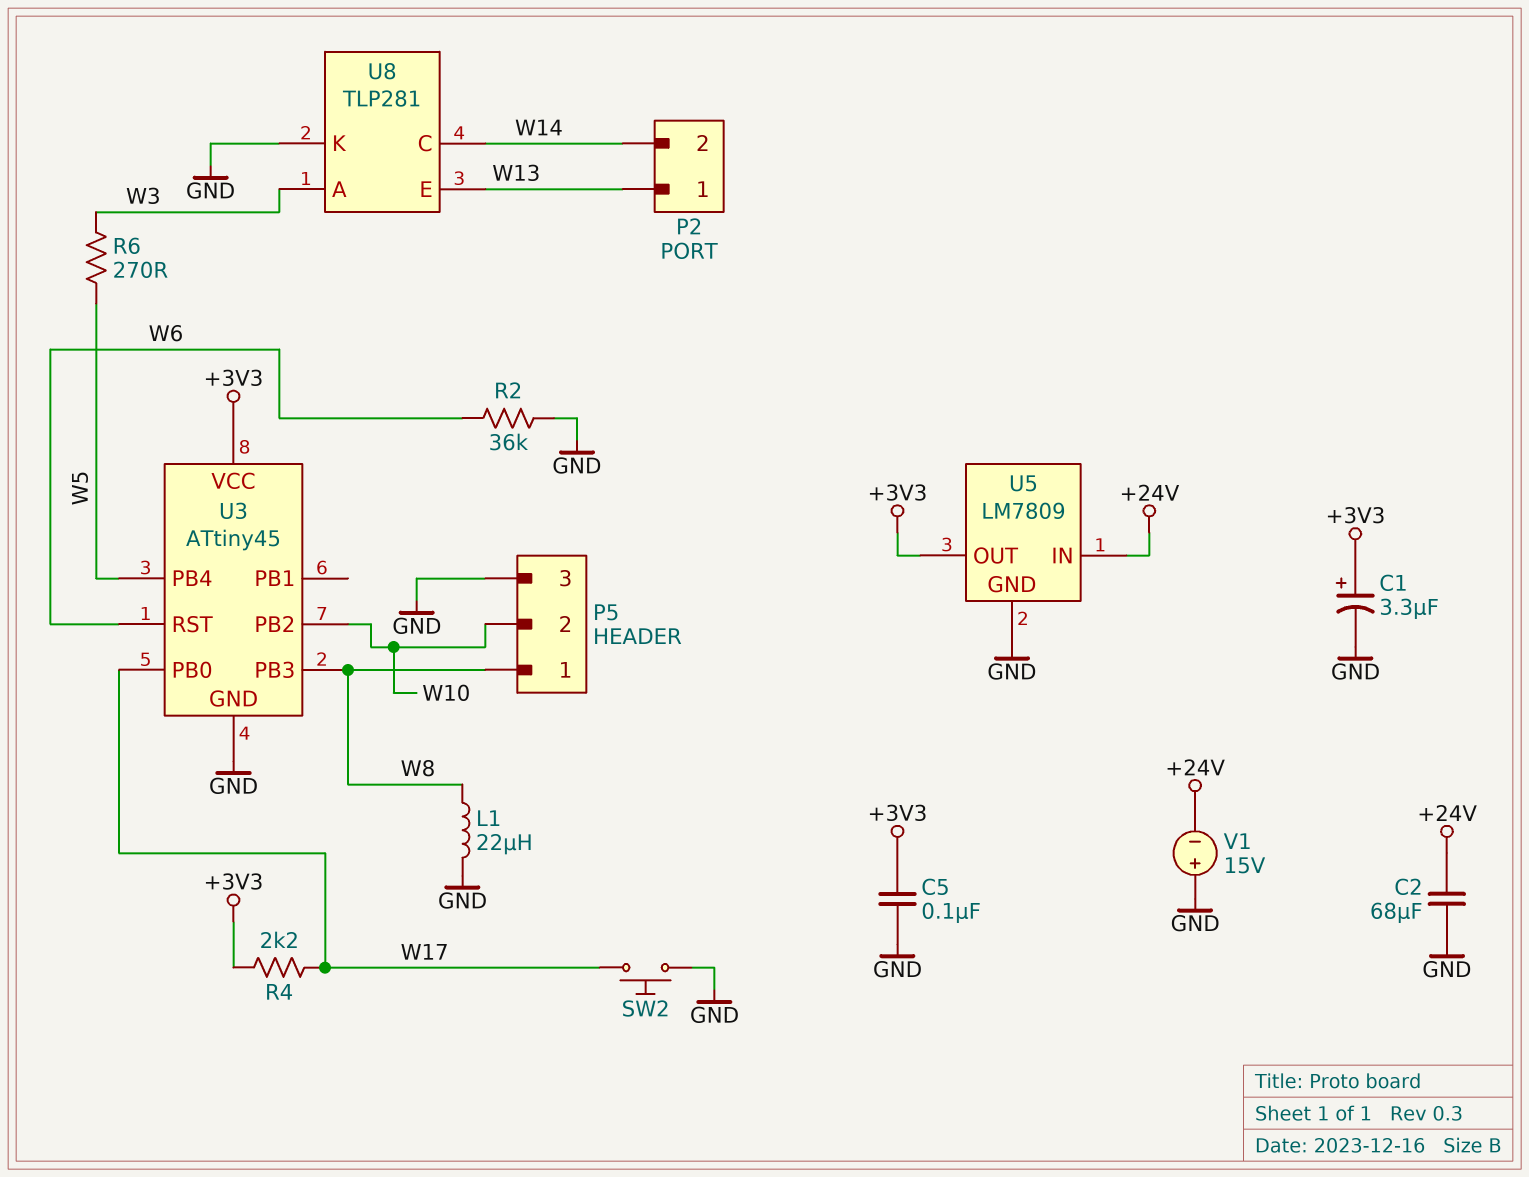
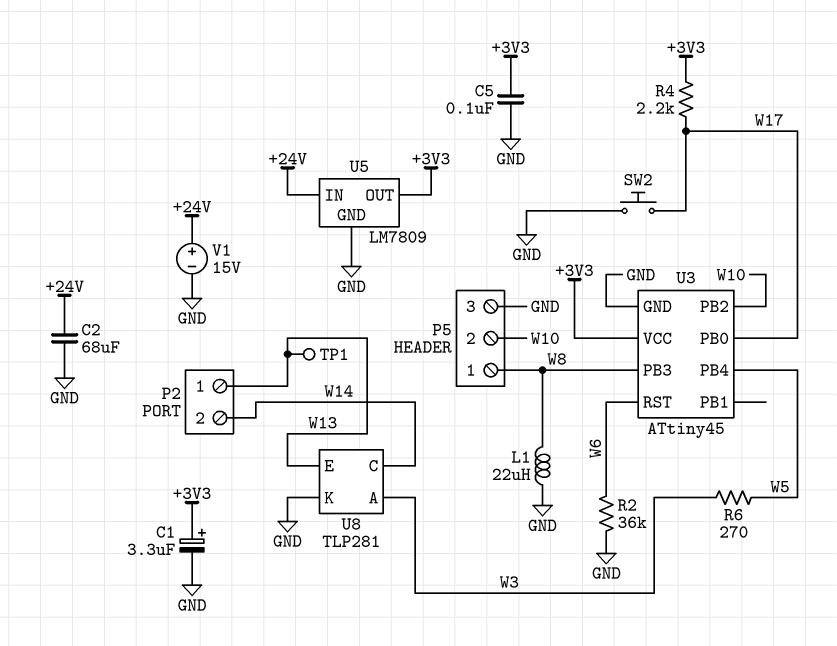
TP1: none -> test point (W13)
V1: 15V (plus GND, minus +24V) -> 15V (plus +24V, minus GND)

